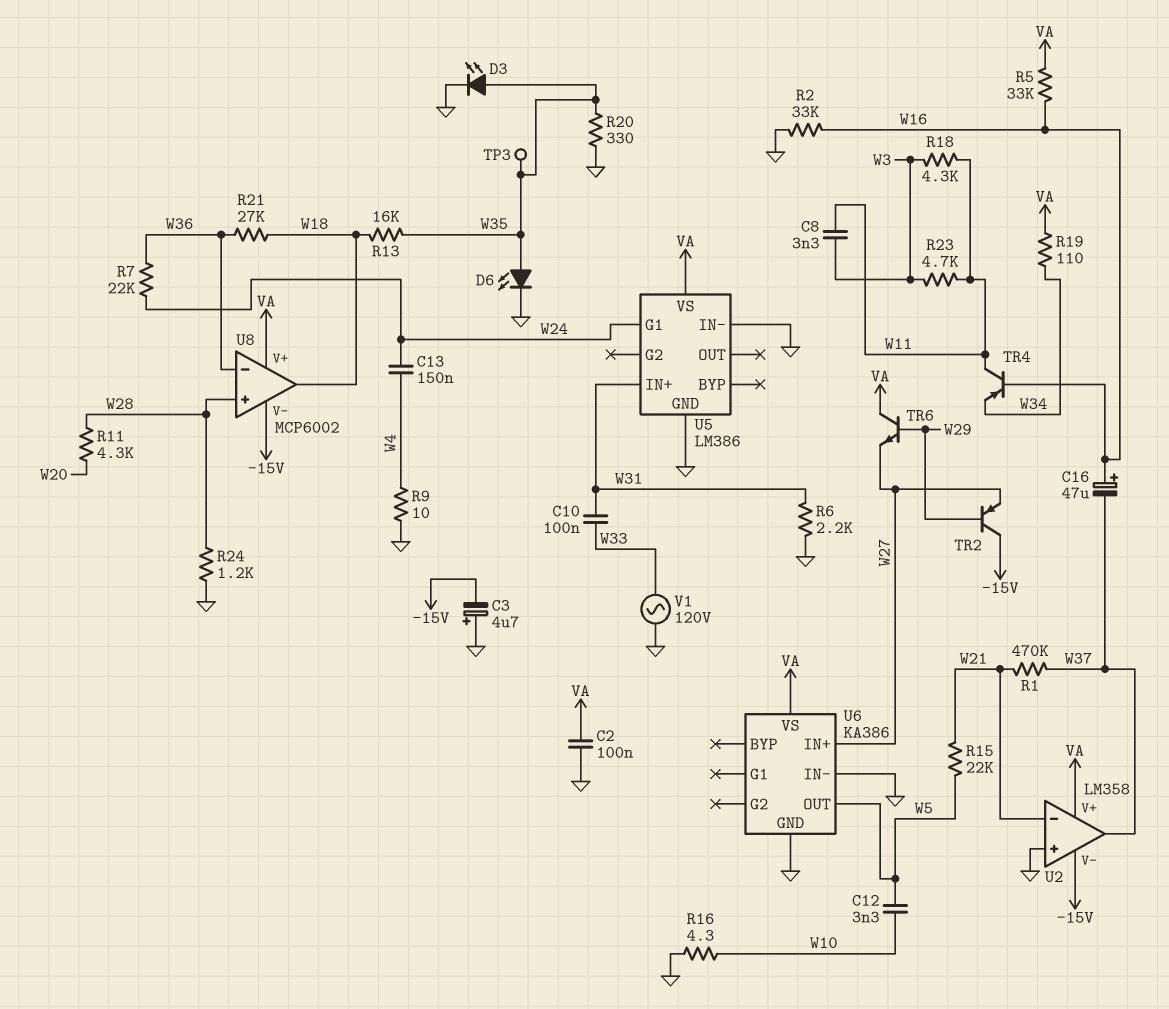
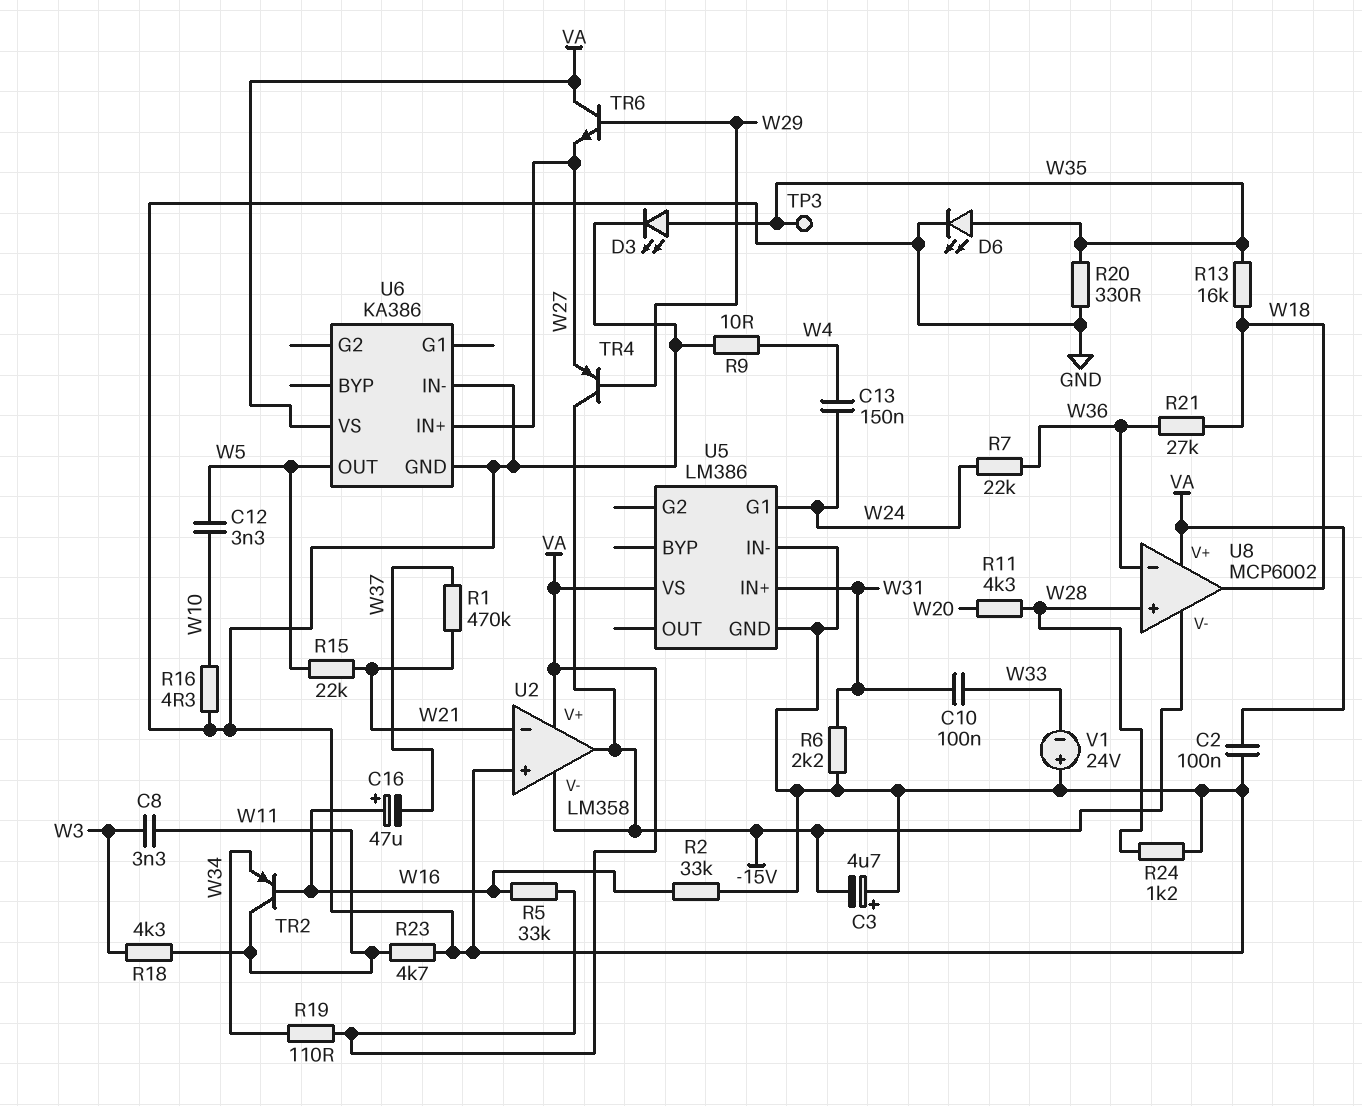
R23: 4.7k (W3, W11) -> 4.7k (GND, W11)
TR2: PNP (B W29, C -15V, E W27) -> PNP (B W16, C W11, E W34)
TR4: PNP (B W16, C W11, E W34) -> PNP (B W29, C -15V, E W27)
U2 pin out: W37 -> -15V
V1: AC 120V (GND, W33) -> 24V (plus GND, minus W33)

